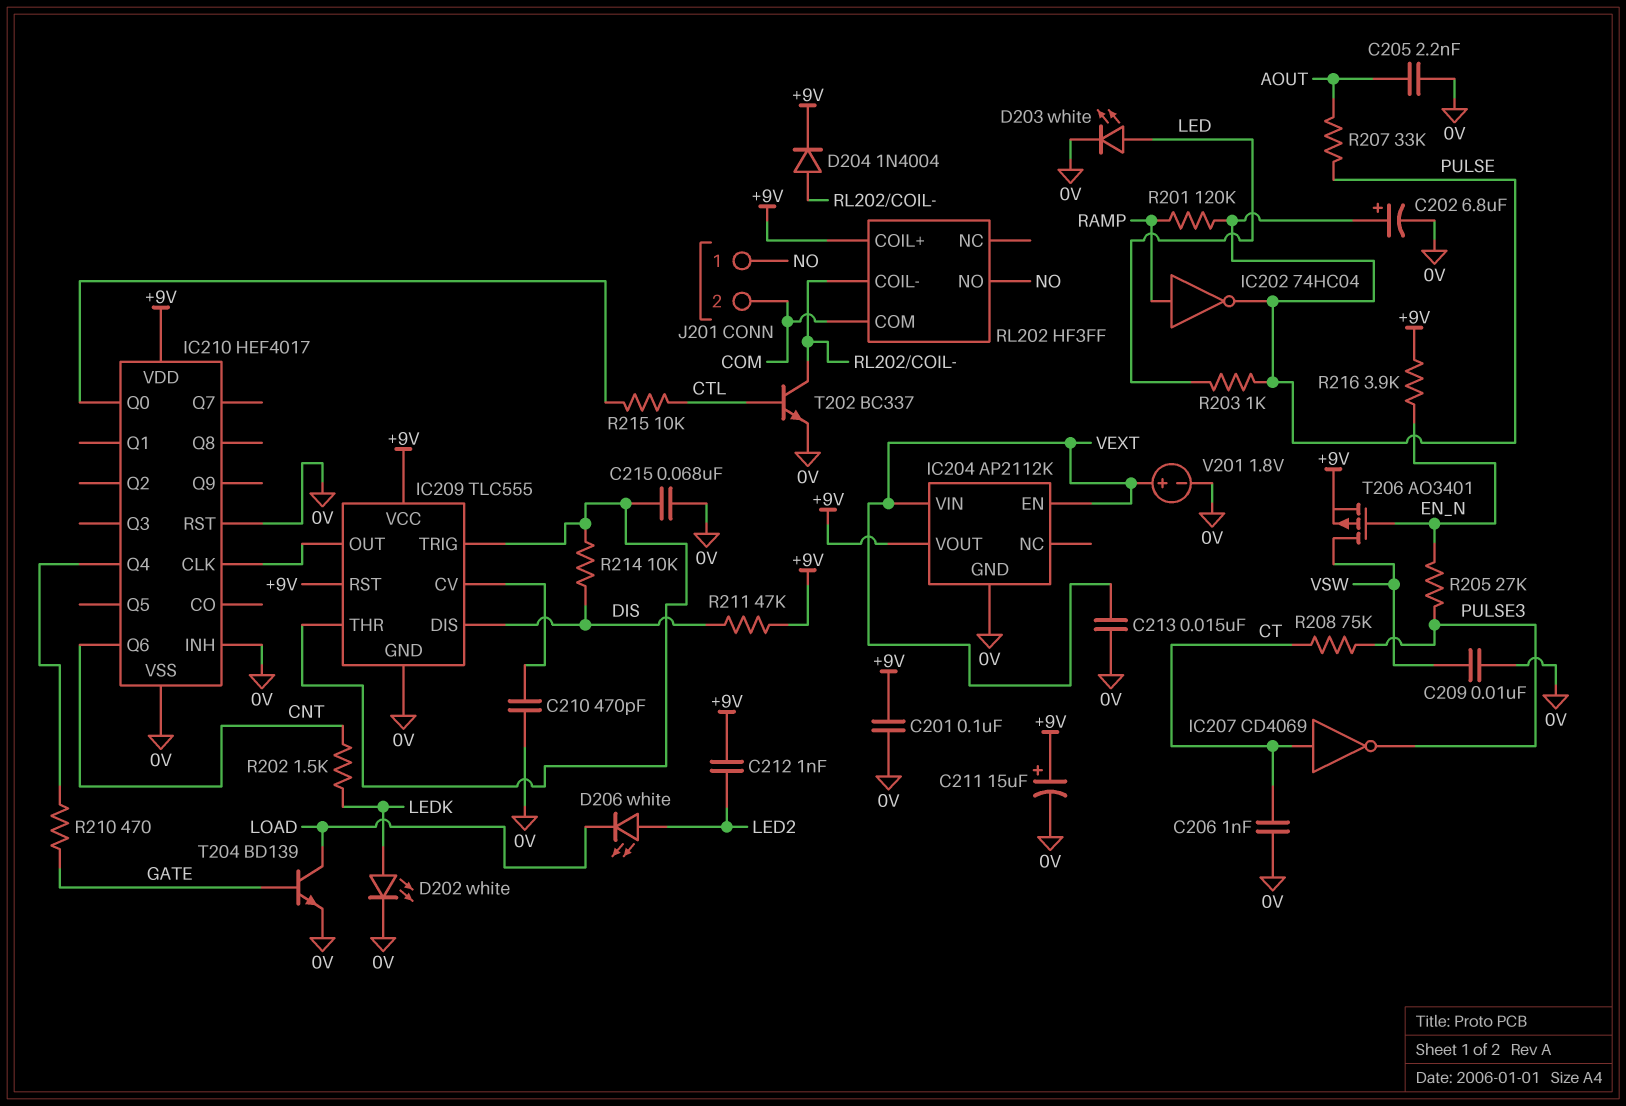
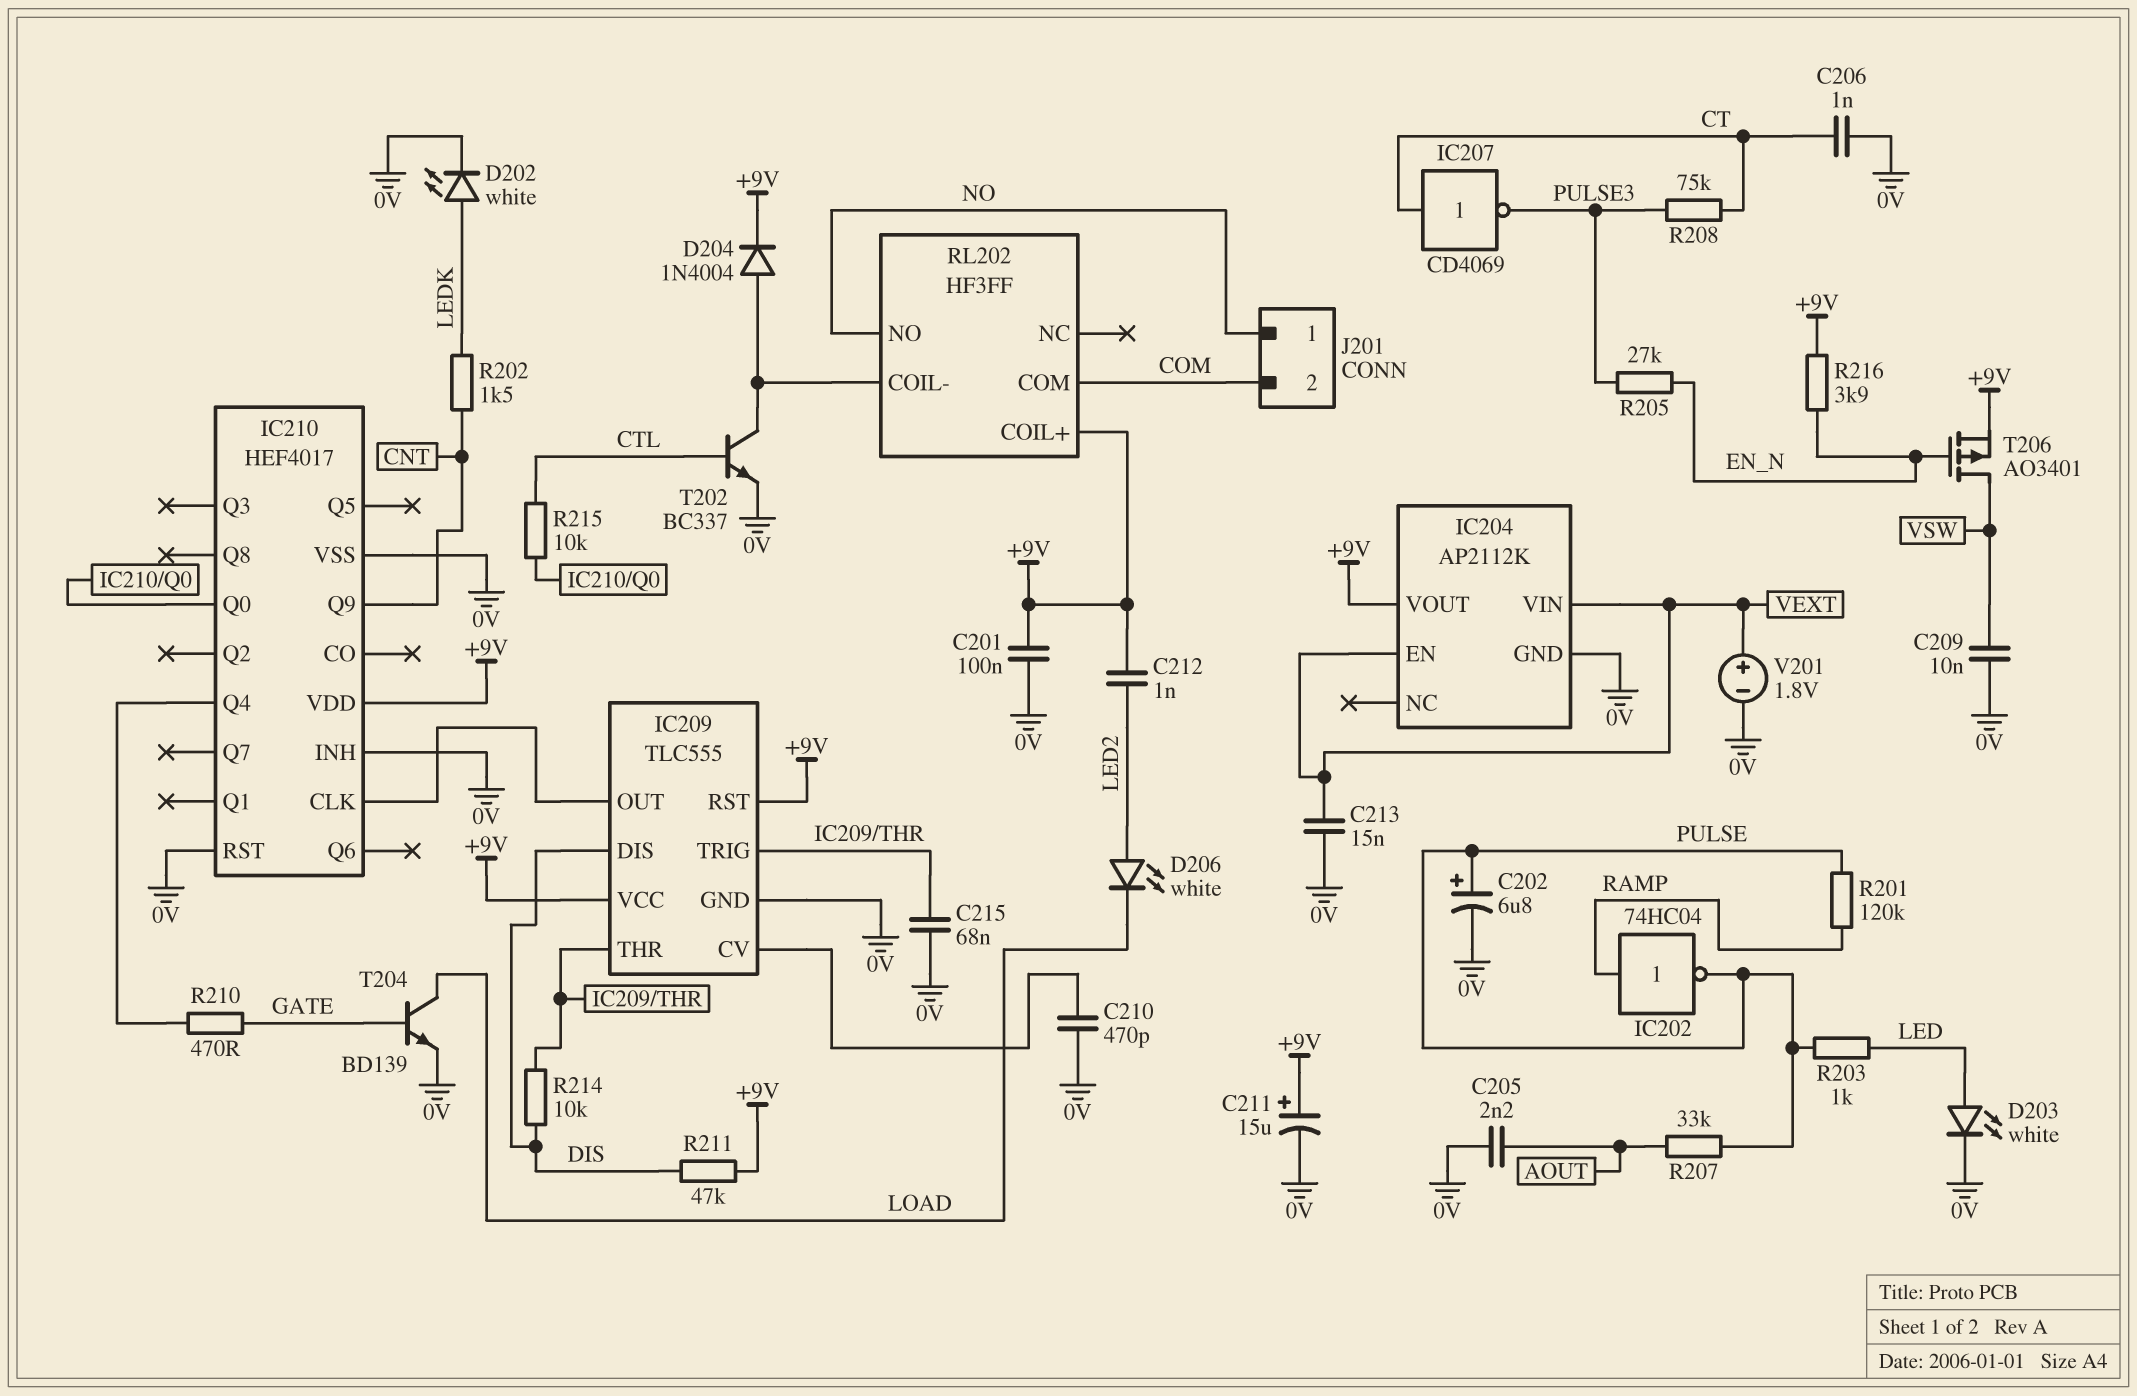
IC210 pin Q6: CNT -> none
IC210 pin Q9: none -> CNT

